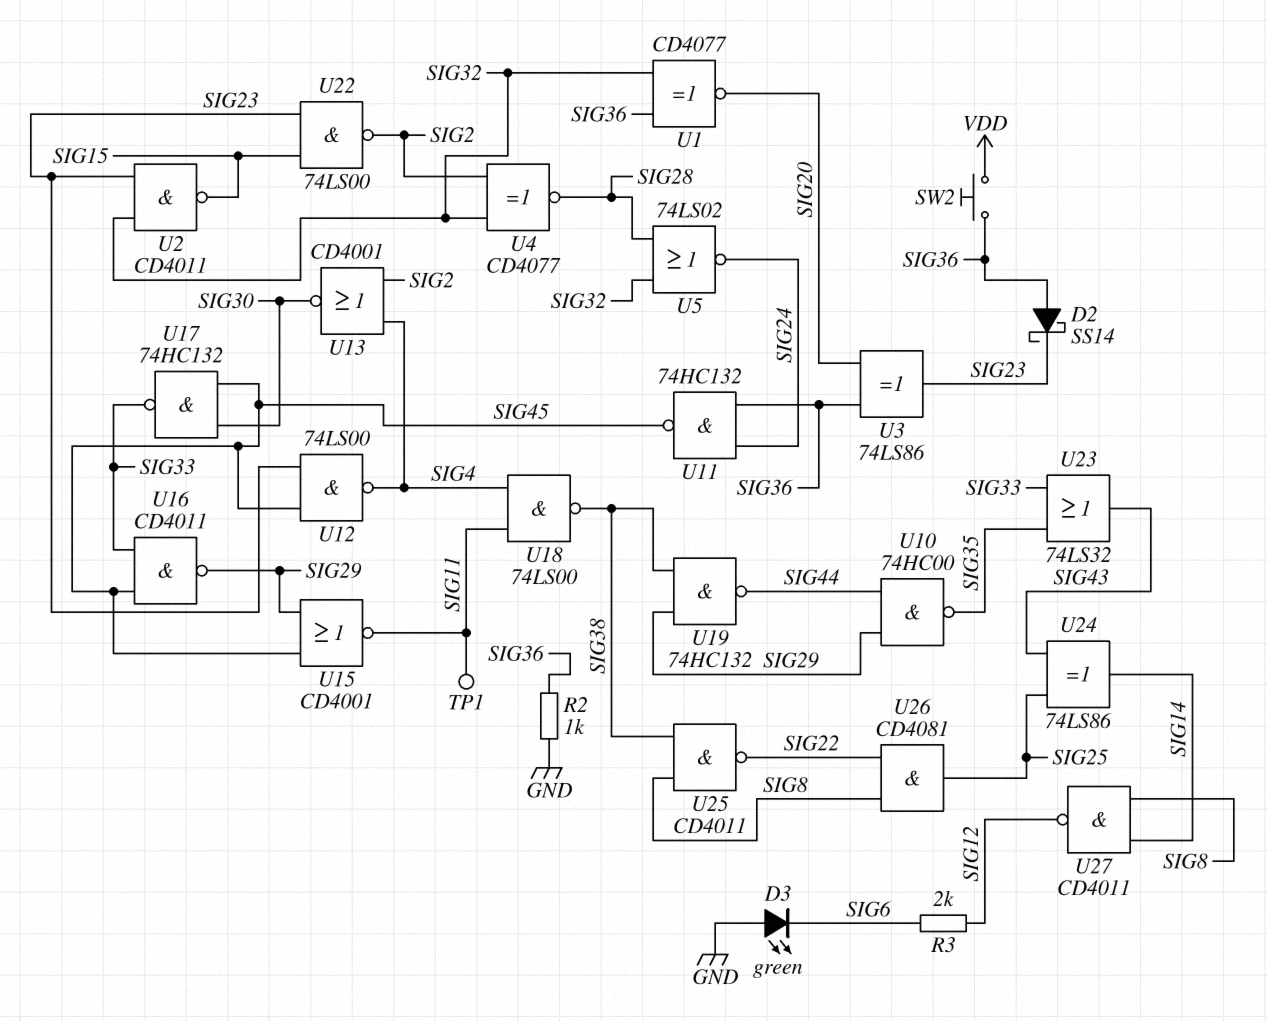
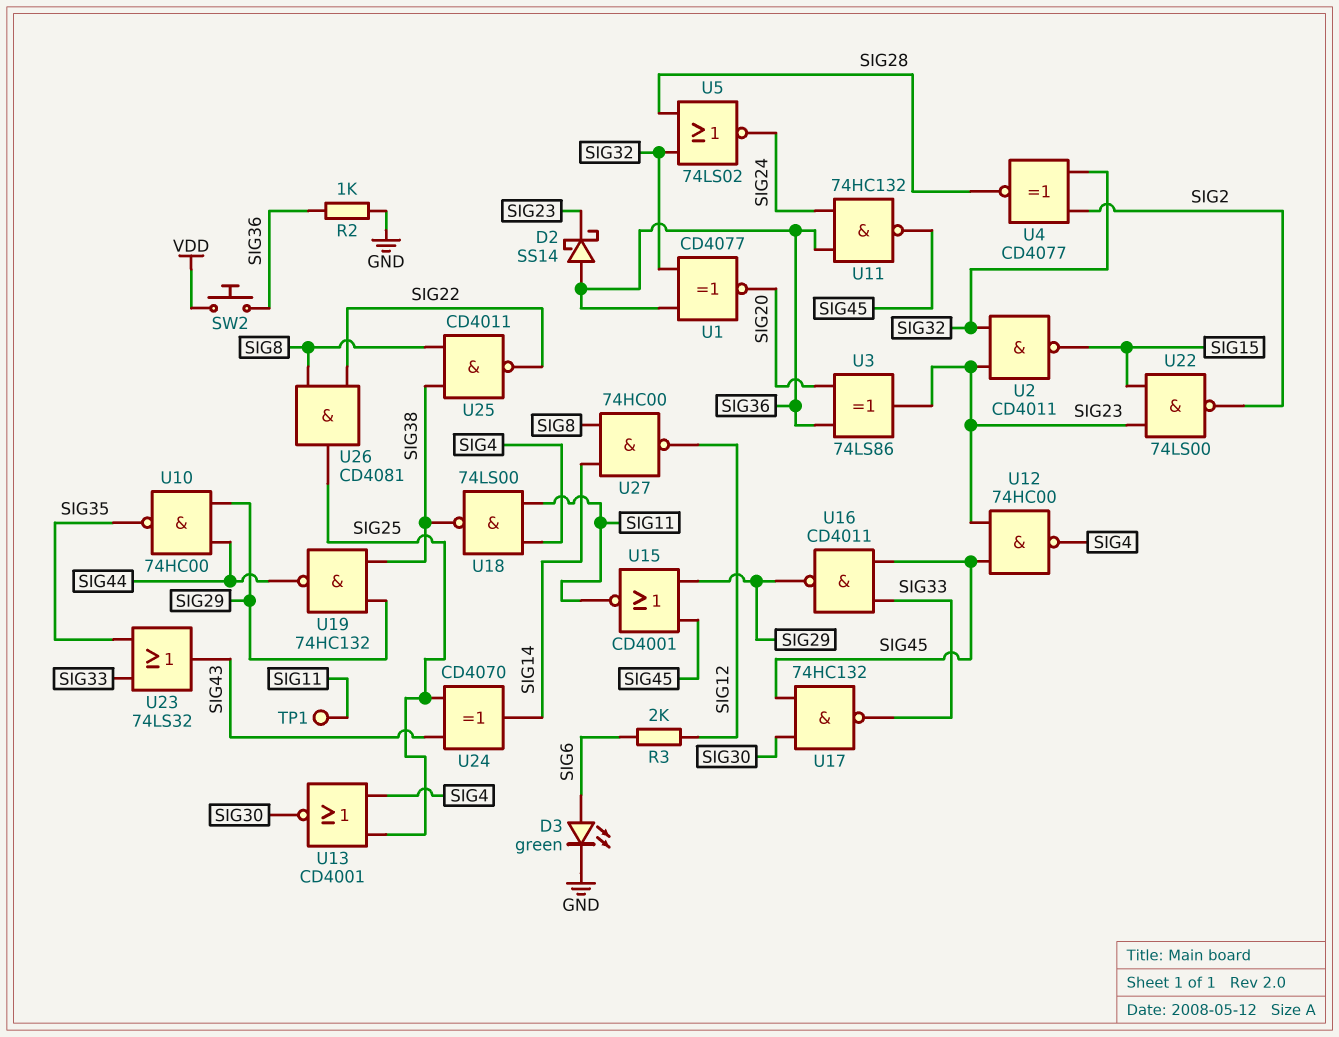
D3: LED green (A GND, K SIG6) -> LED green (A SIG6, K GND)
U12: NAND 74LS00 (in SIG23, in SIG45, out SIG4) -> NAND 74HC00 (in SIG23, in SIG45, out SIG4)
U13: NOR CD4001 (in SIG2, in SIG4, out SIG30) -> NOR CD4001 (in SIG4, in SIG25, out SIG30)
U24: XOR 74LS86 (in SIG25, in SIG43, out SIG14) -> XOR CD4070 (in SIG25, in SIG43, out SIG14)
U27: NAND CD4011 (in SIG8, in SIG14, out SIG12) -> NAND 74HC00 (in SIG8, in SIG14, out SIG12)

